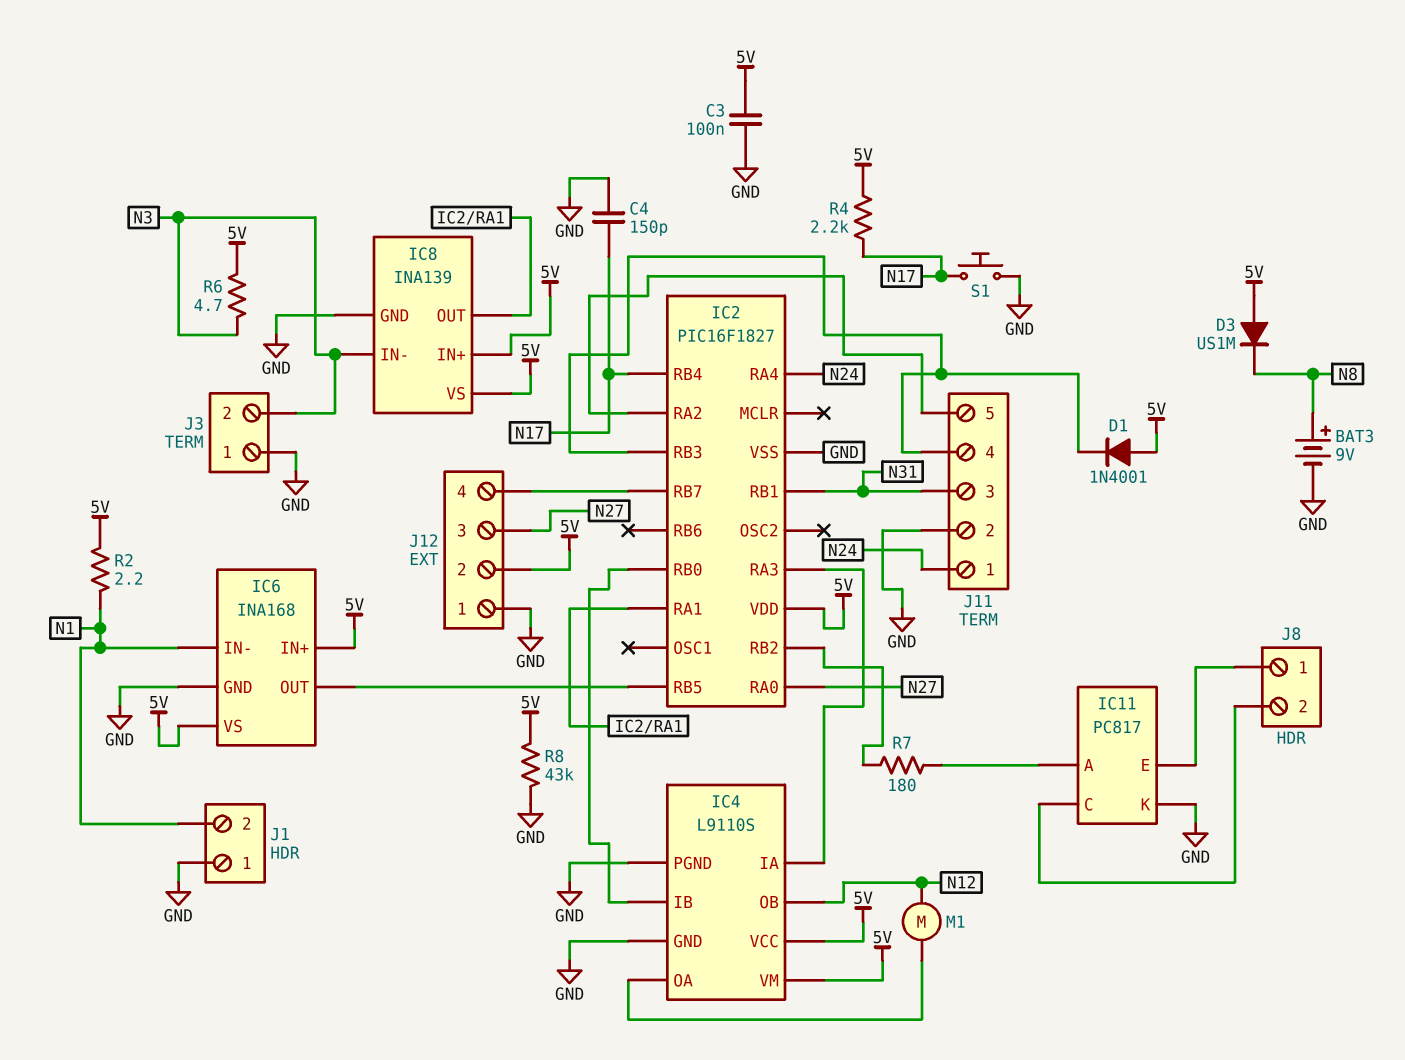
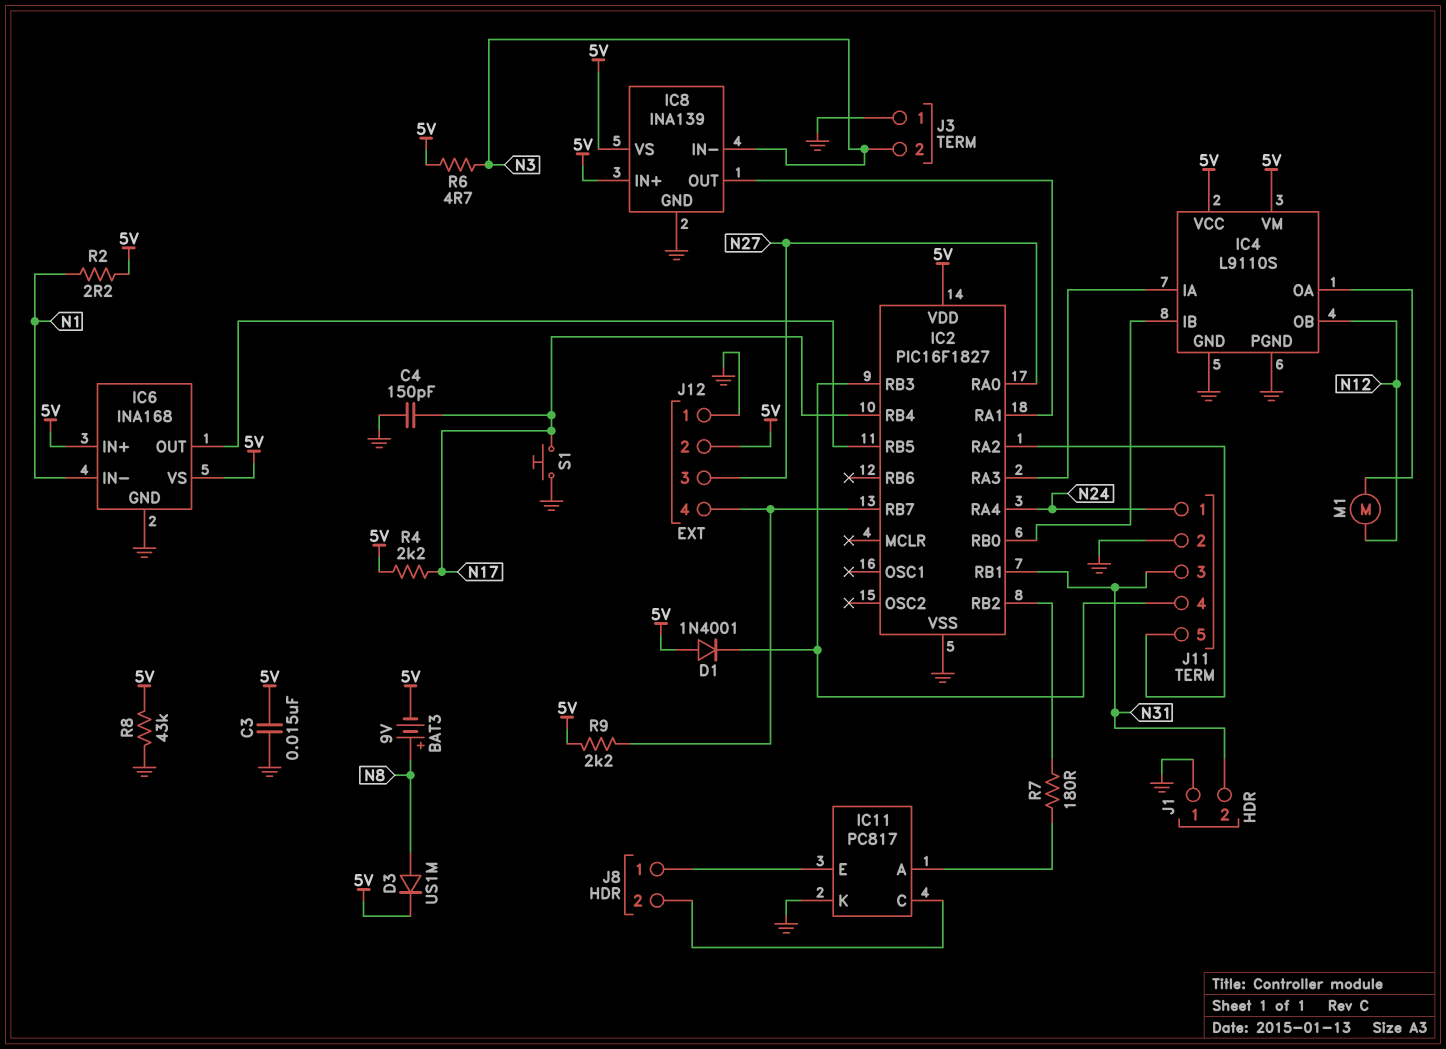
BAT3: 9V (plus N8, minus GND) -> 9V (plus N8, minus 5V)
C3: 100nF (5V, GND) -> 15nF (5V, GND)
D3: diode US1M (A 5V, K N8) -> diode US1M (A N8, K 5V)
J1 pin 2: N1 -> N31
R9: none -> 2.2k (5V, IC2/RB7)

